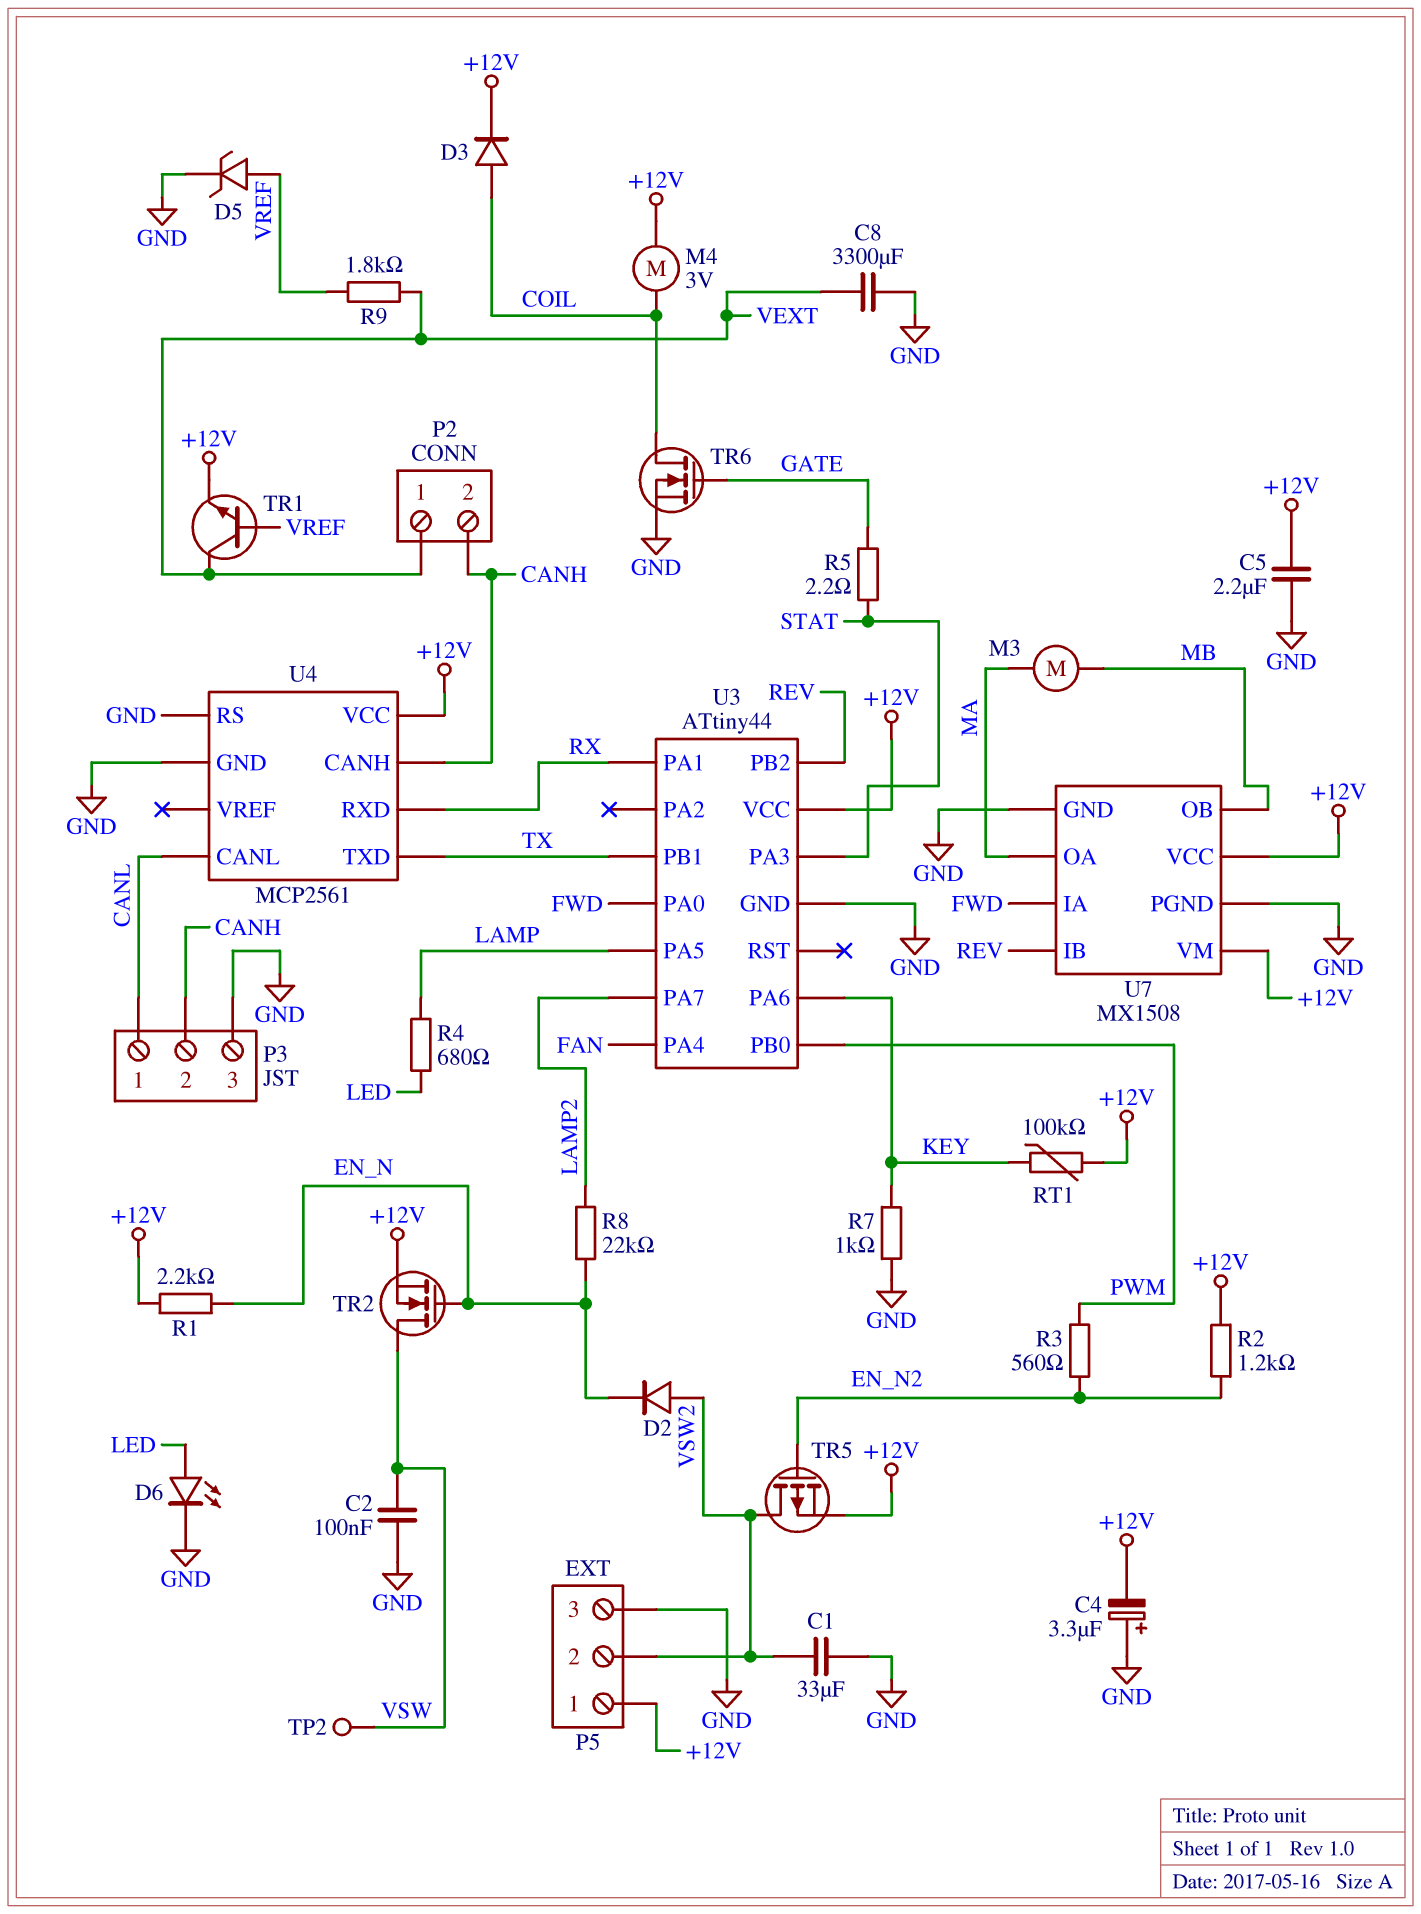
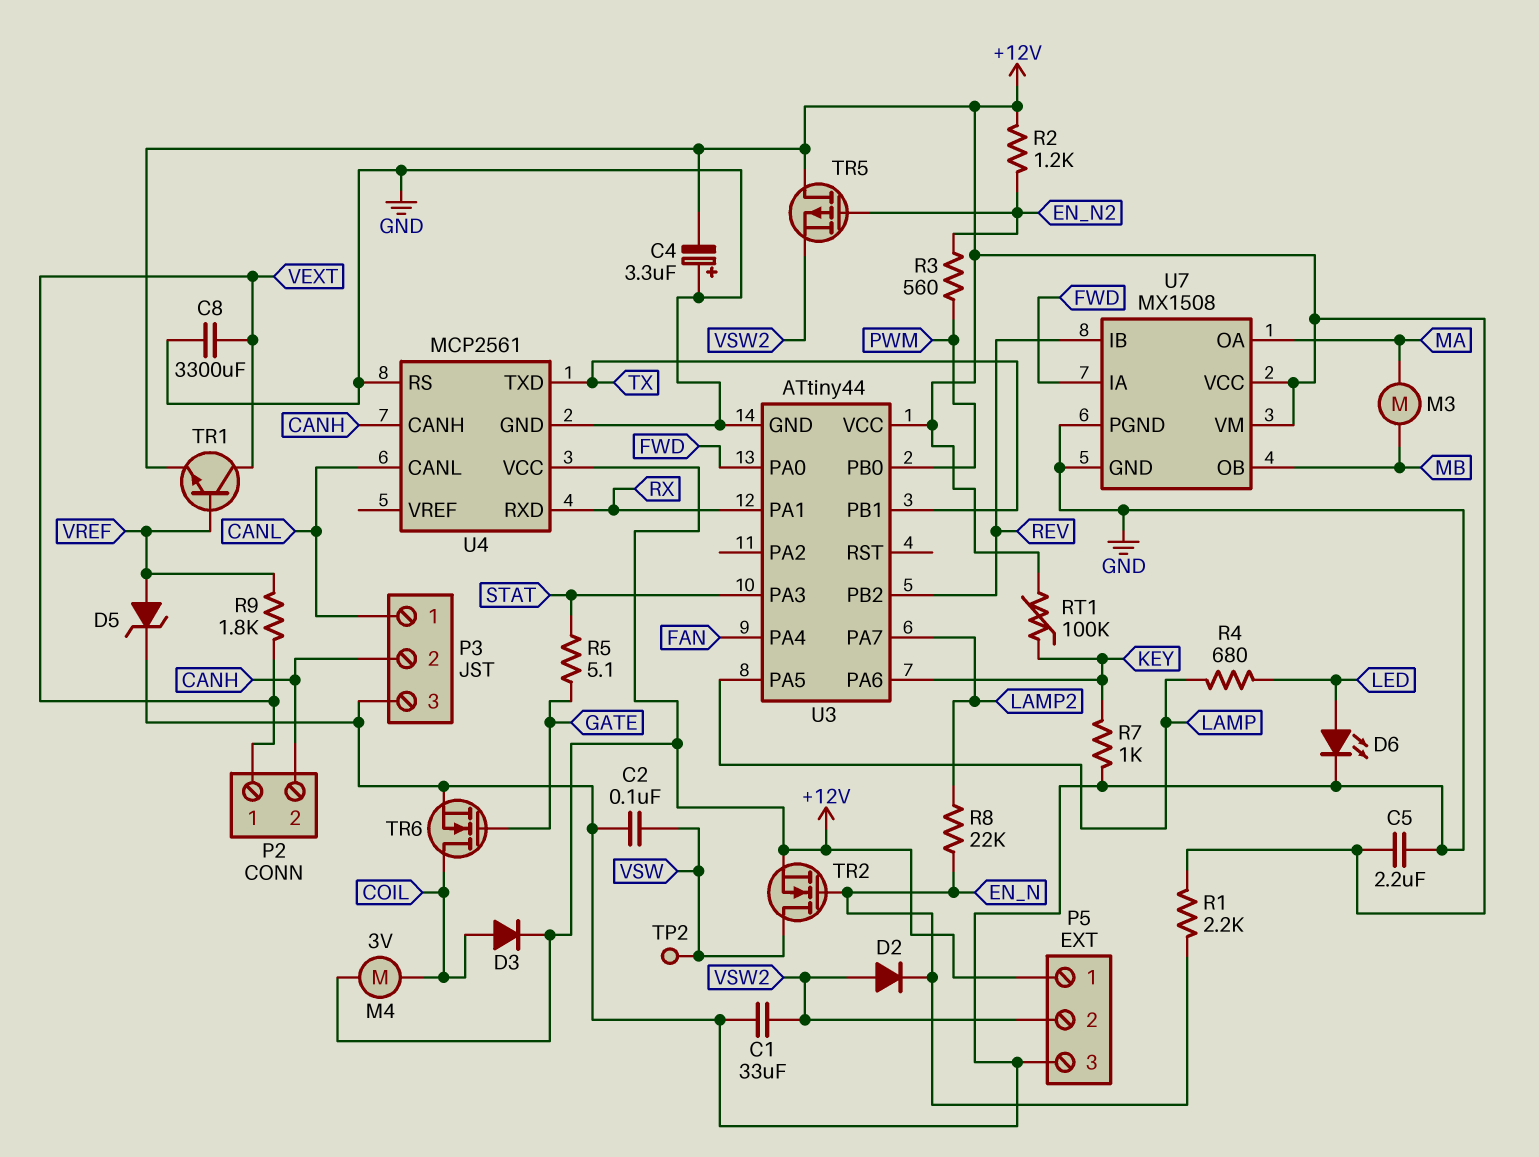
R5: 2.2 (GATE, STAT) -> 5.1 (GATE, STAT)
TR5: PMOS (G EN_N2, D VSW2, S +12V) -> PMOS (G EN_N2, D +12V, S VSW2)

